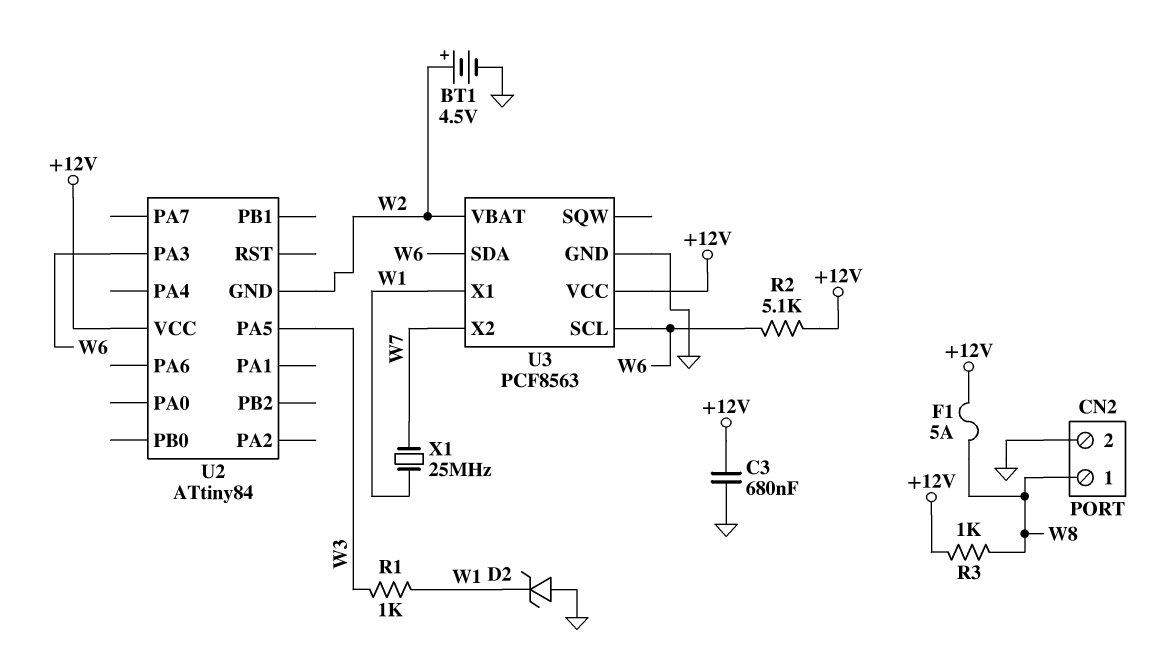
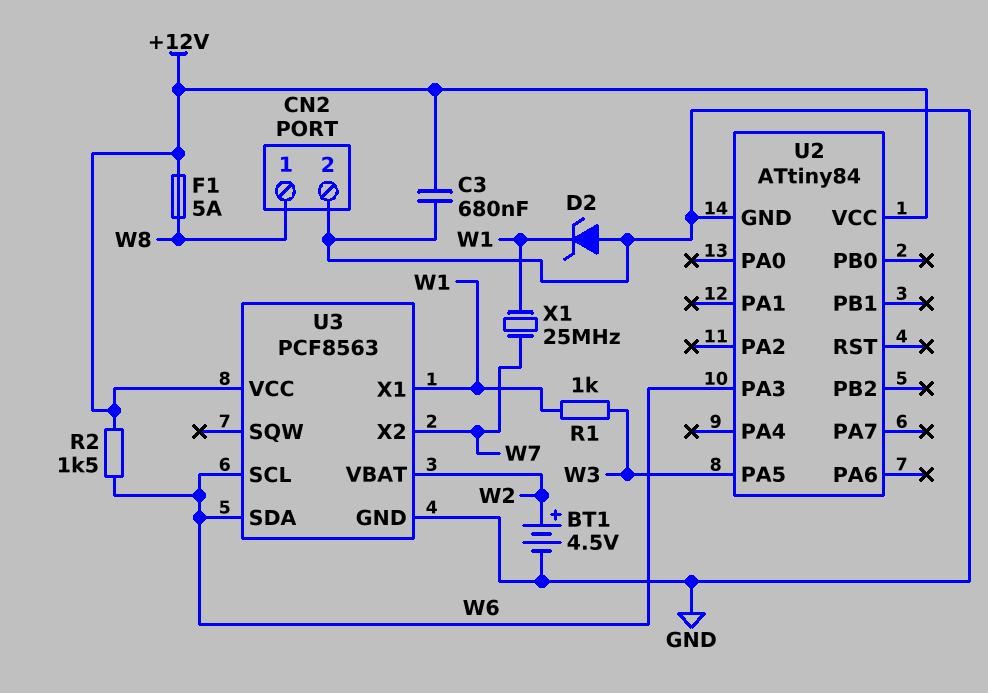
R2: 5.1k (+12V, W6) -> 1.5k (+12V, W6)
R3: 1k (+12V, W8) -> none
U2 pin GND: W2 -> GND

